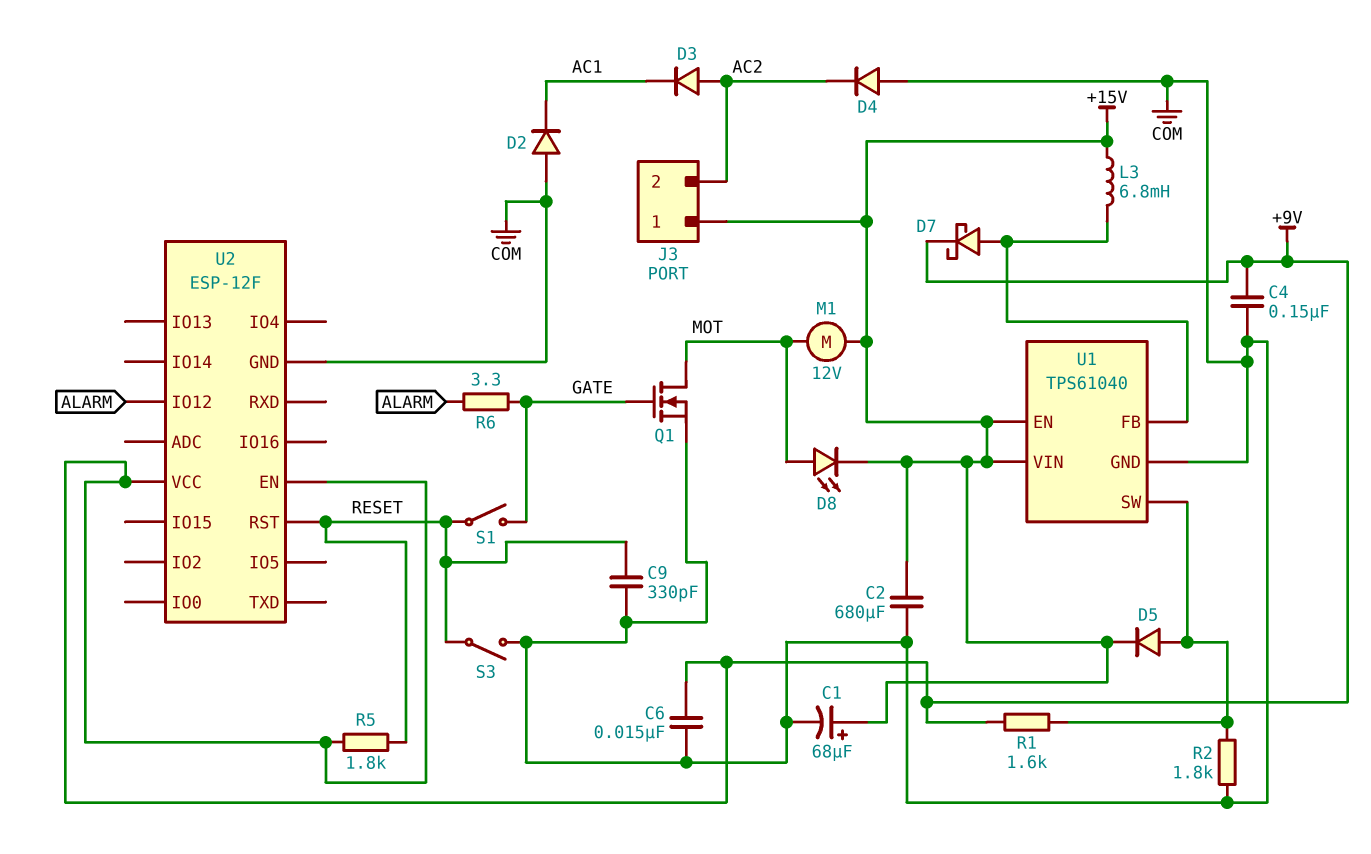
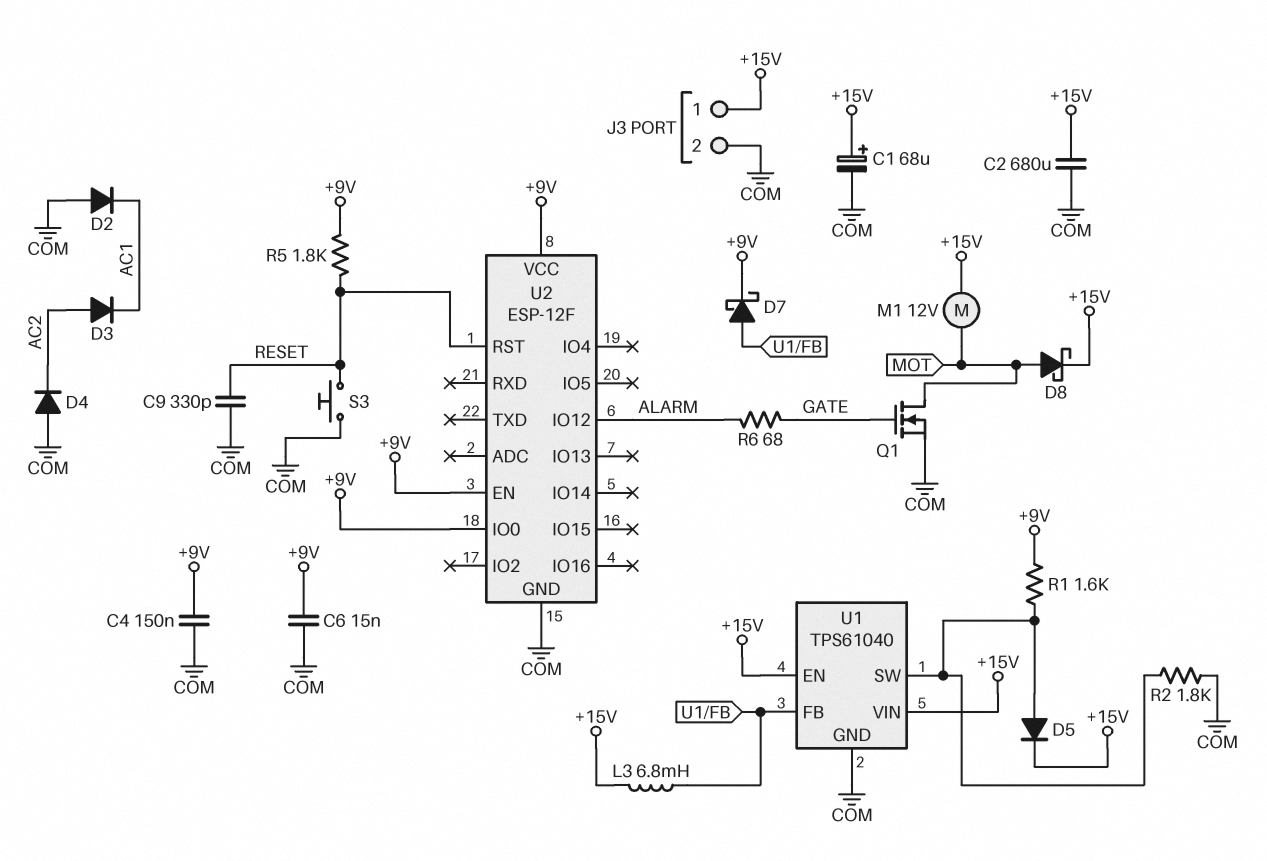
D8: LED (A MOT, K +15V) -> schottky (A MOT, K +15V)
J3 pin 2: AC2 -> COM
R6: 3.3 (ALARM, GATE) -> 68 (ALARM, GATE)
S1: switch (GATE, RESET) -> none
S3: switch (COM, RESET) -> button (COM, RESET)
U2 pin IO0: none -> +9V

